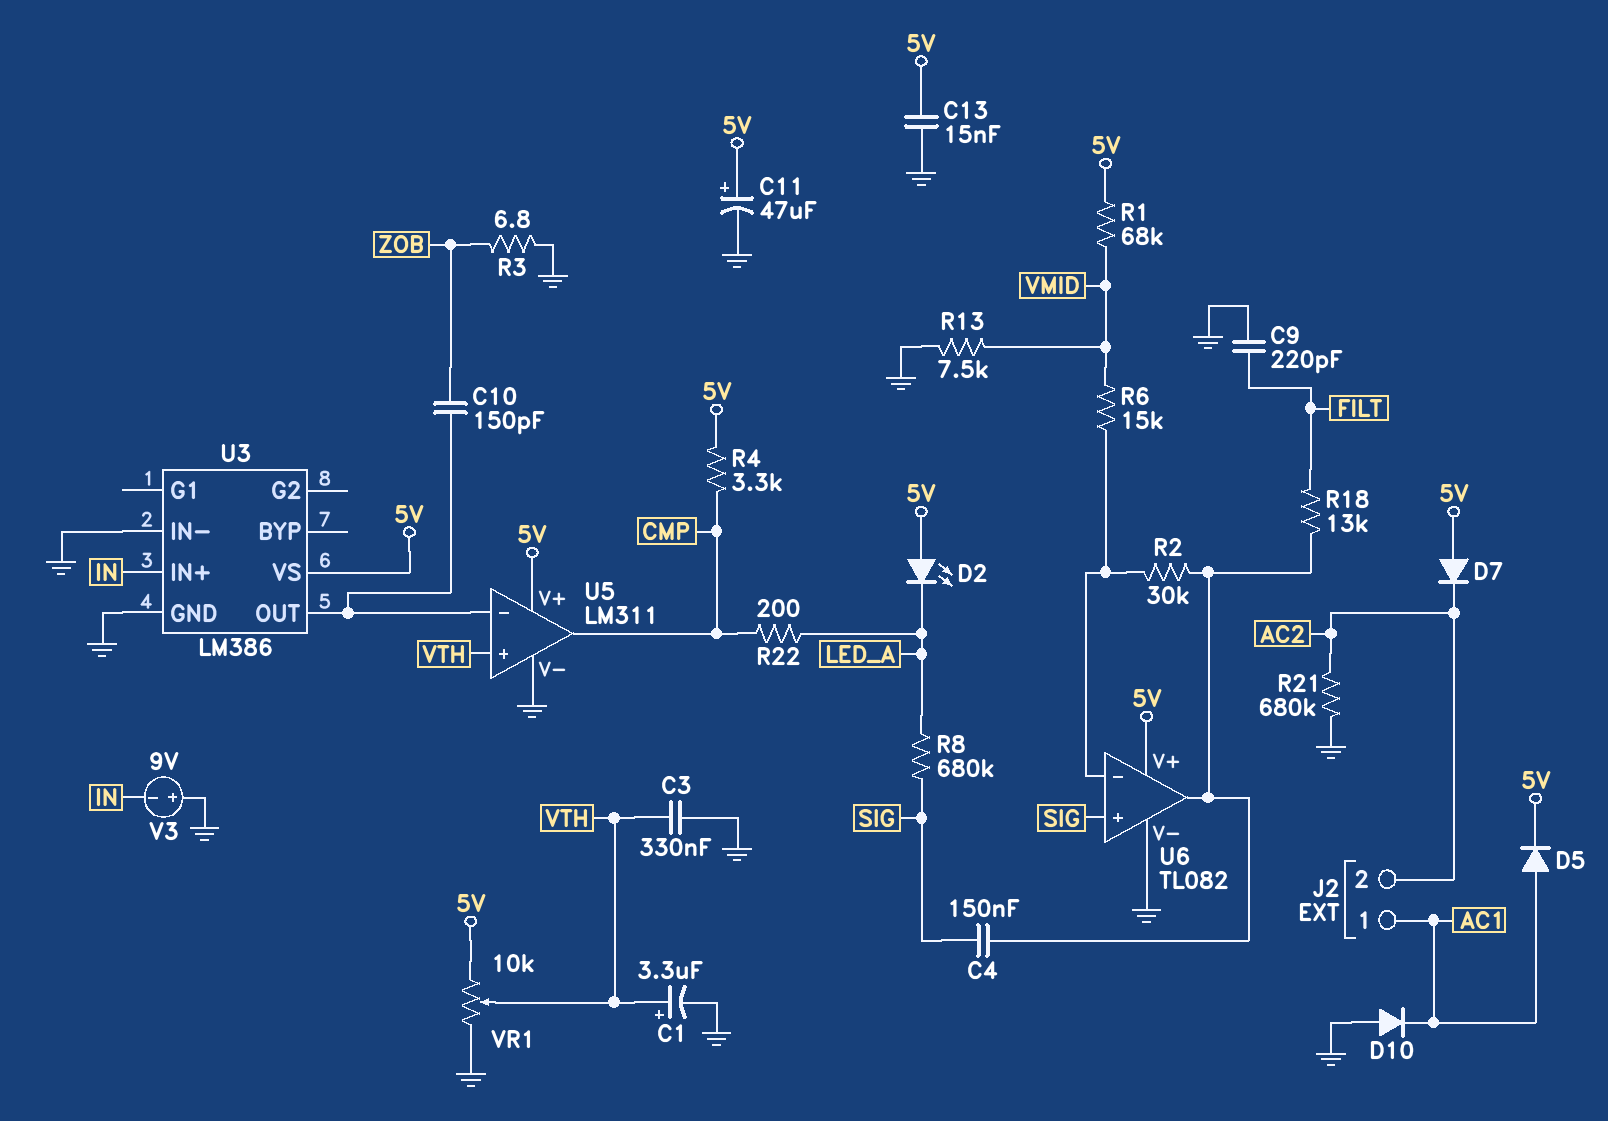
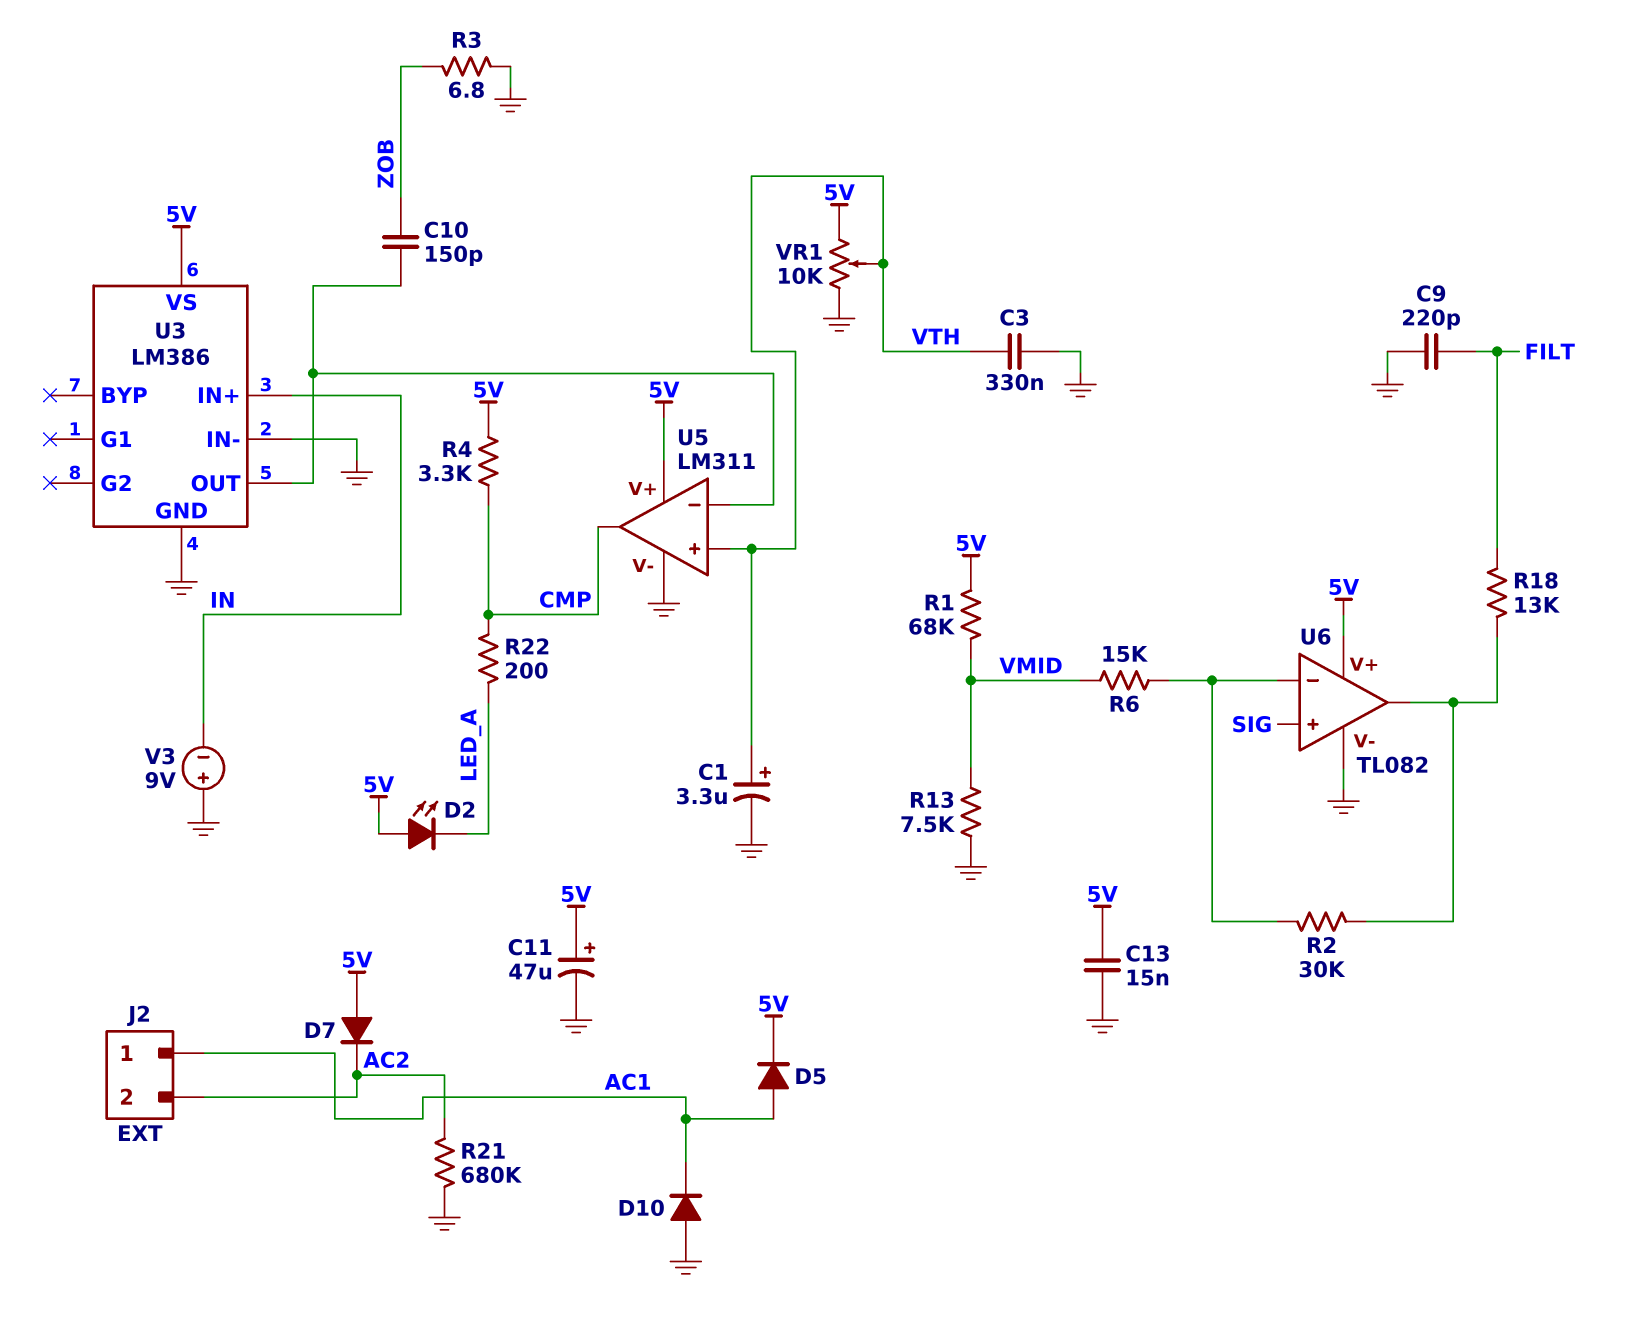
C4: 150nF (SIG, U6/out) -> none
R8: 680k (LED_A, SIG) -> none

